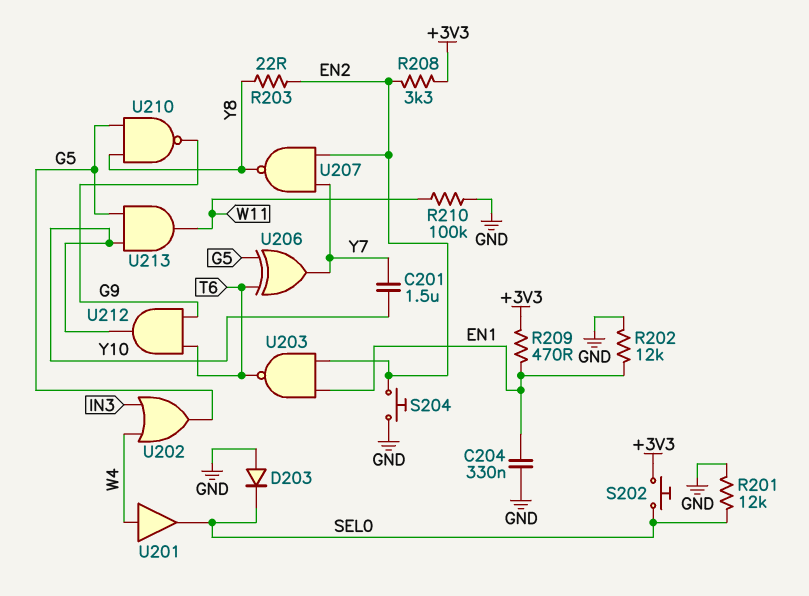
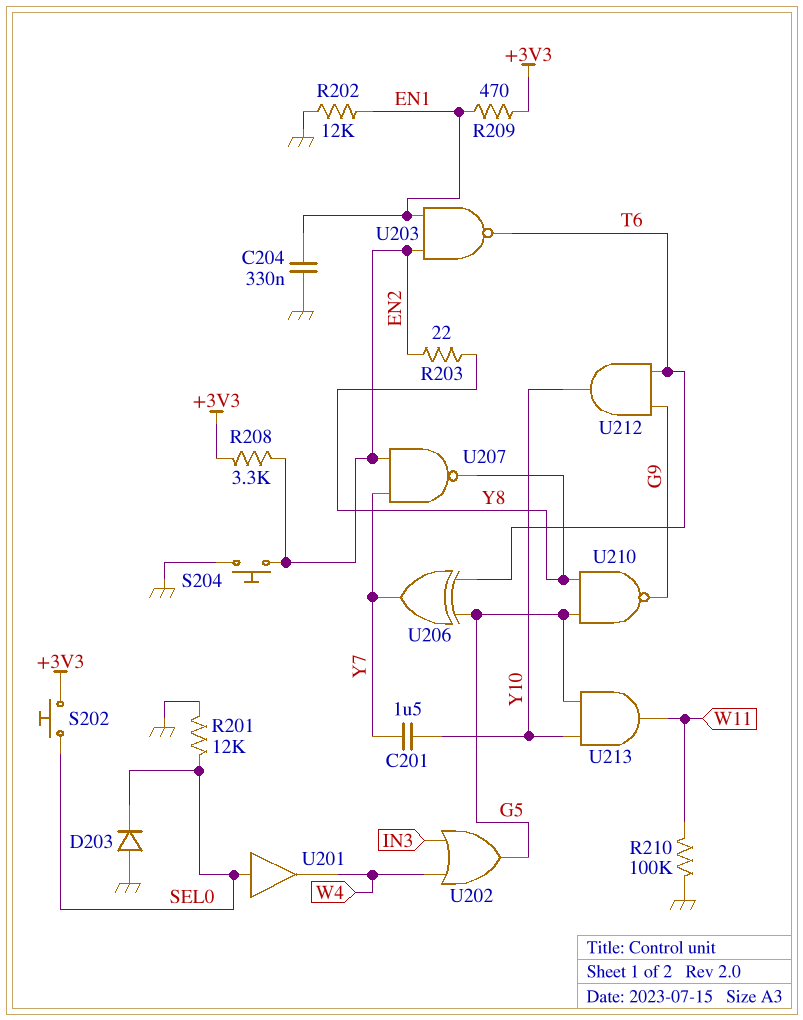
U201: buffer (in W4, out SEL0) -> buffer (in SEL0, out W4)

